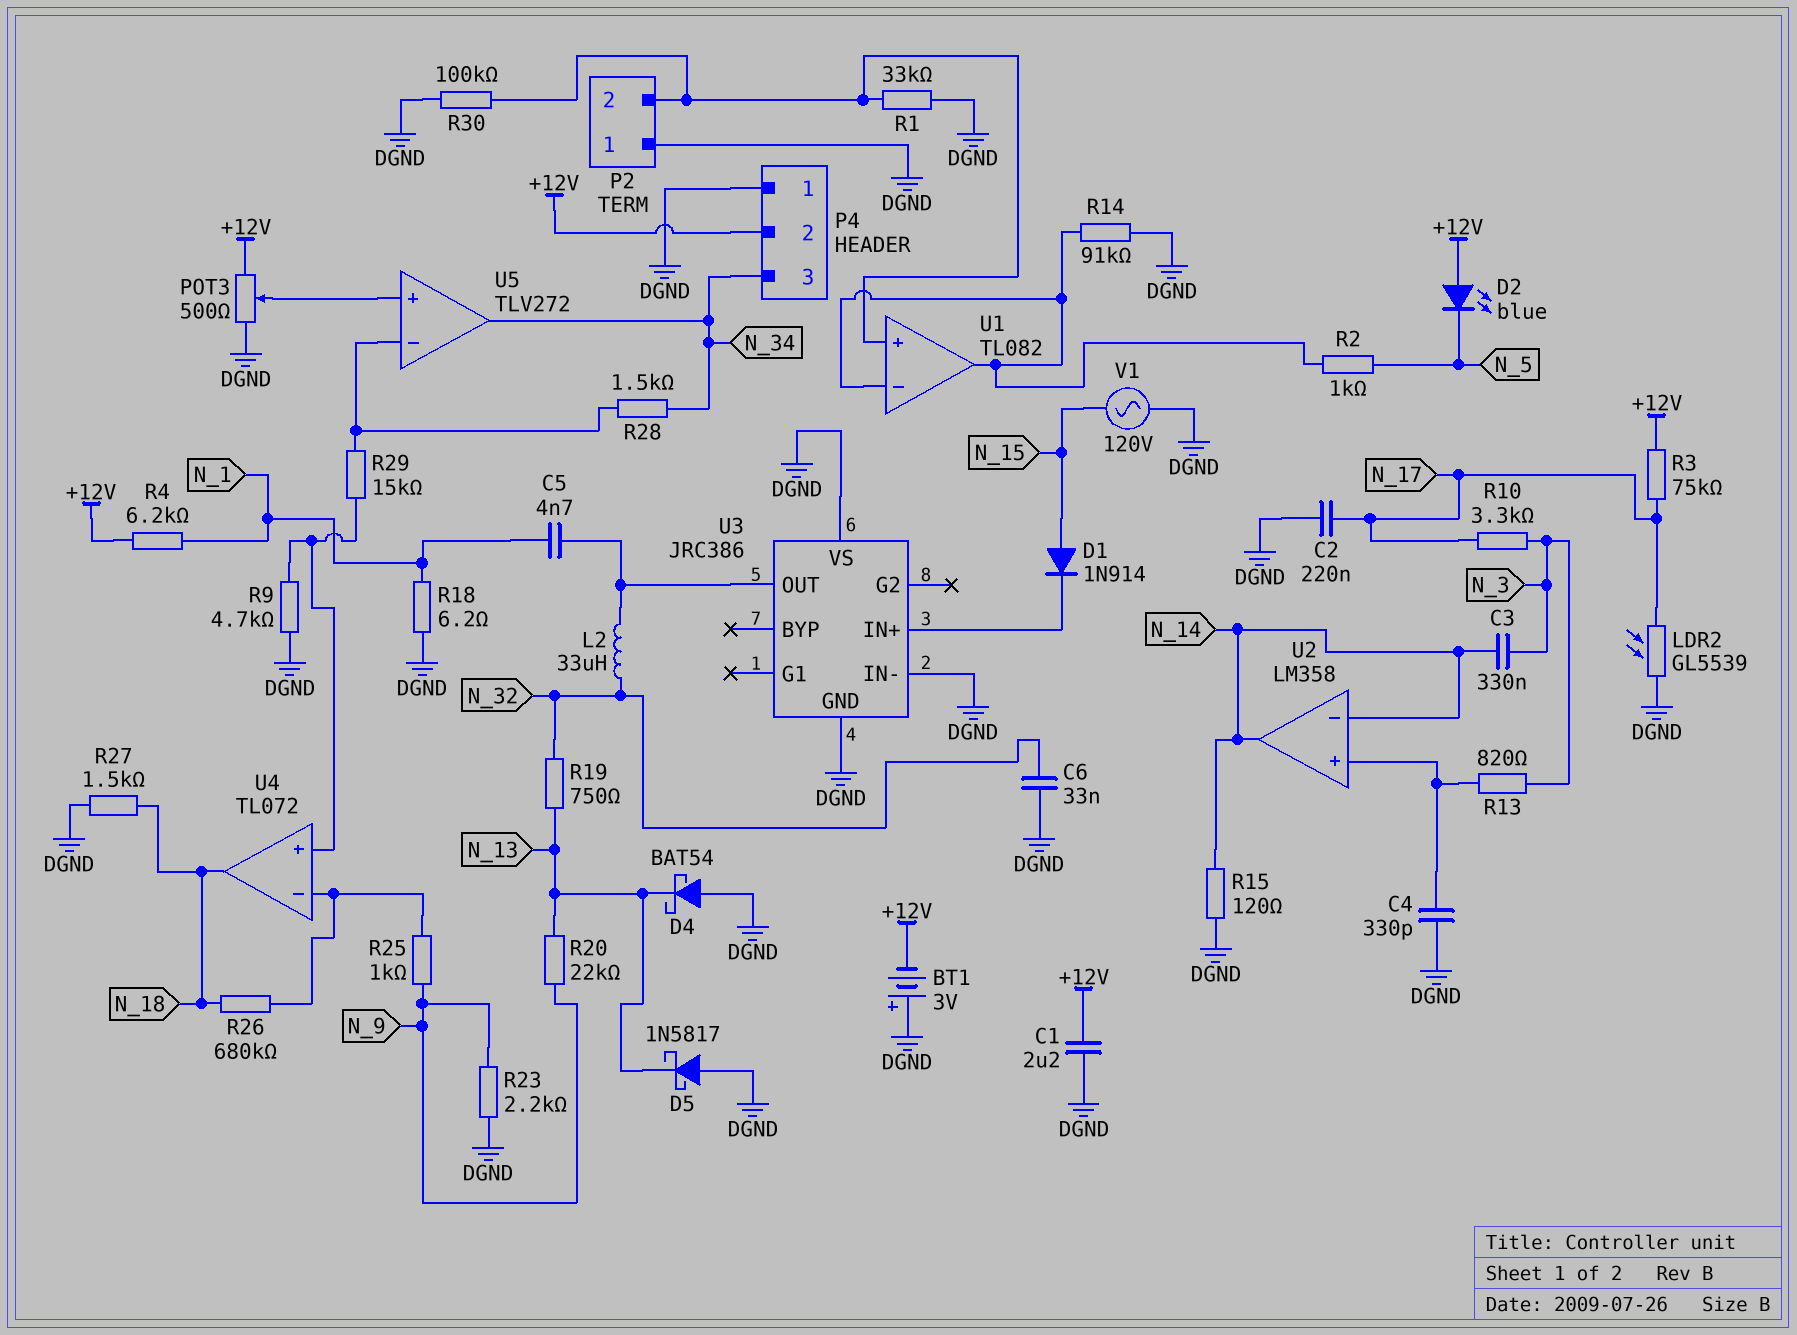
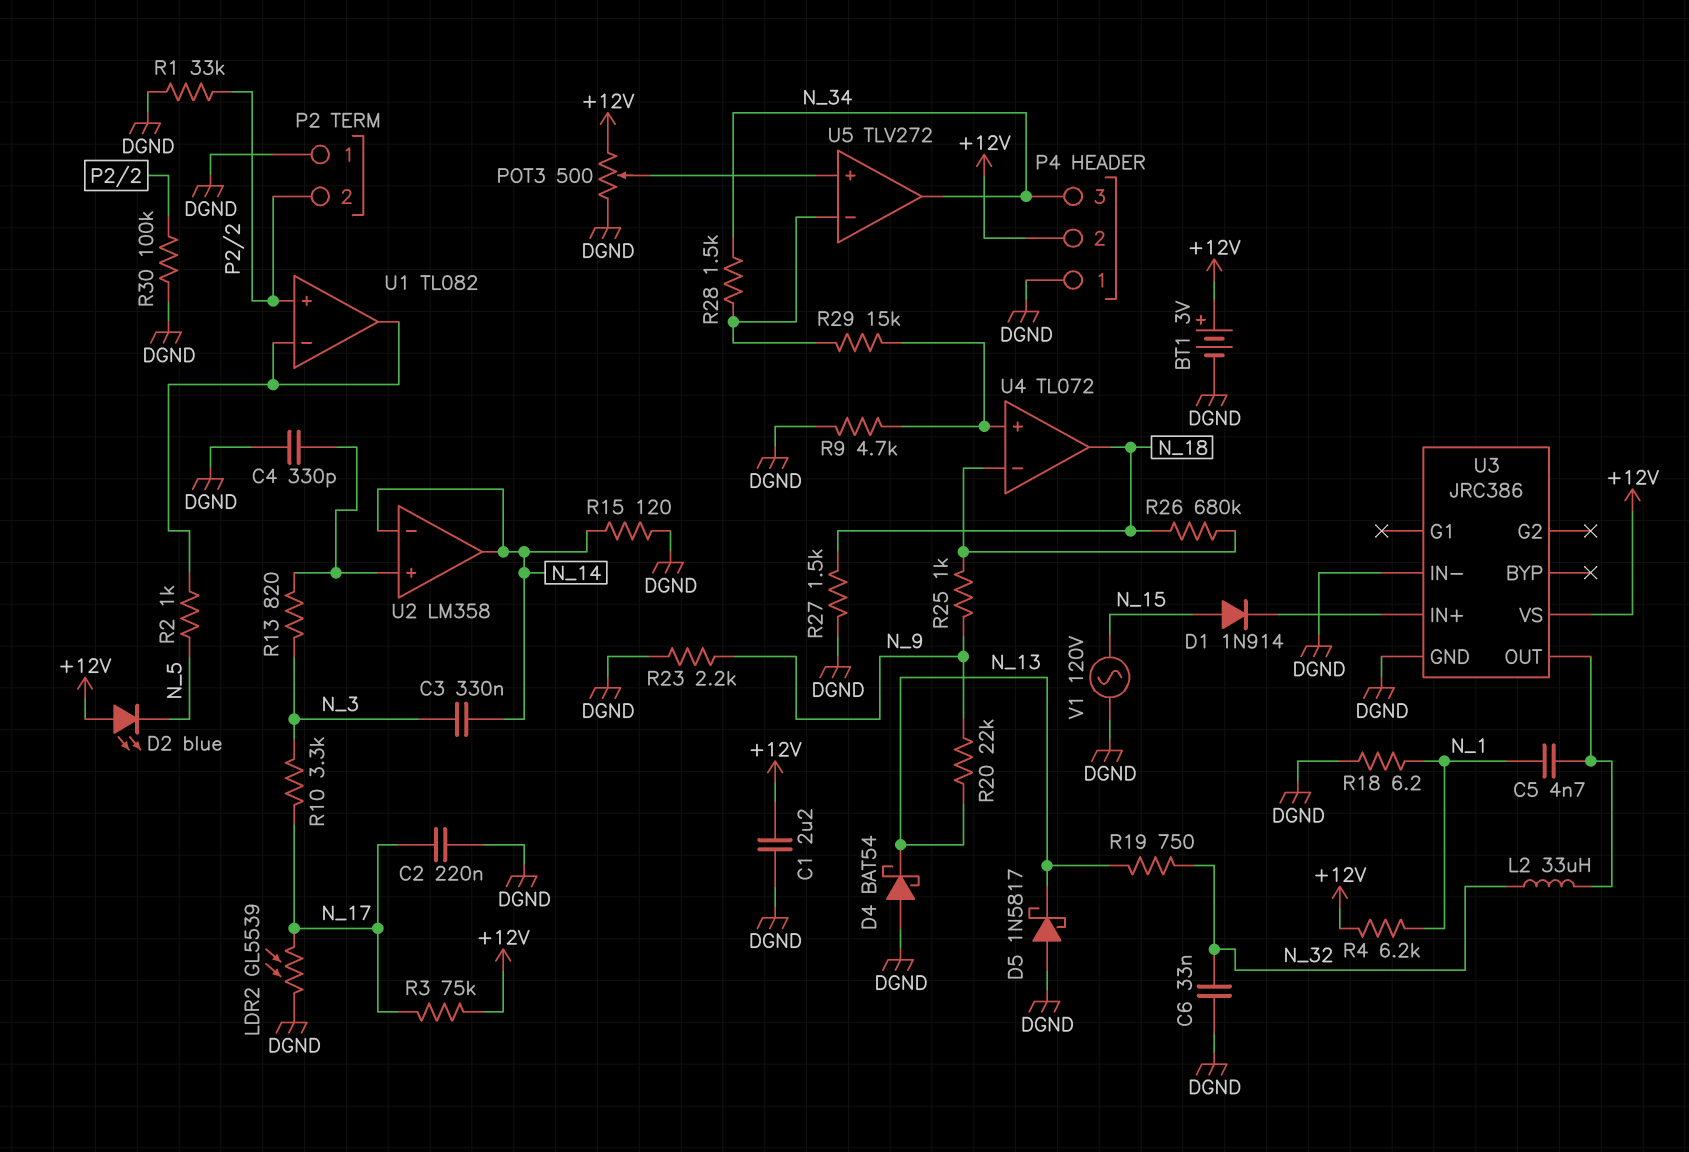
BT1: 3V (plus DGND, minus +12V) -> 3V (plus +12V, minus DGND)
R14: 91k (DGND, U1/in-) -> none
U3 pin VS: DGND -> +12V

